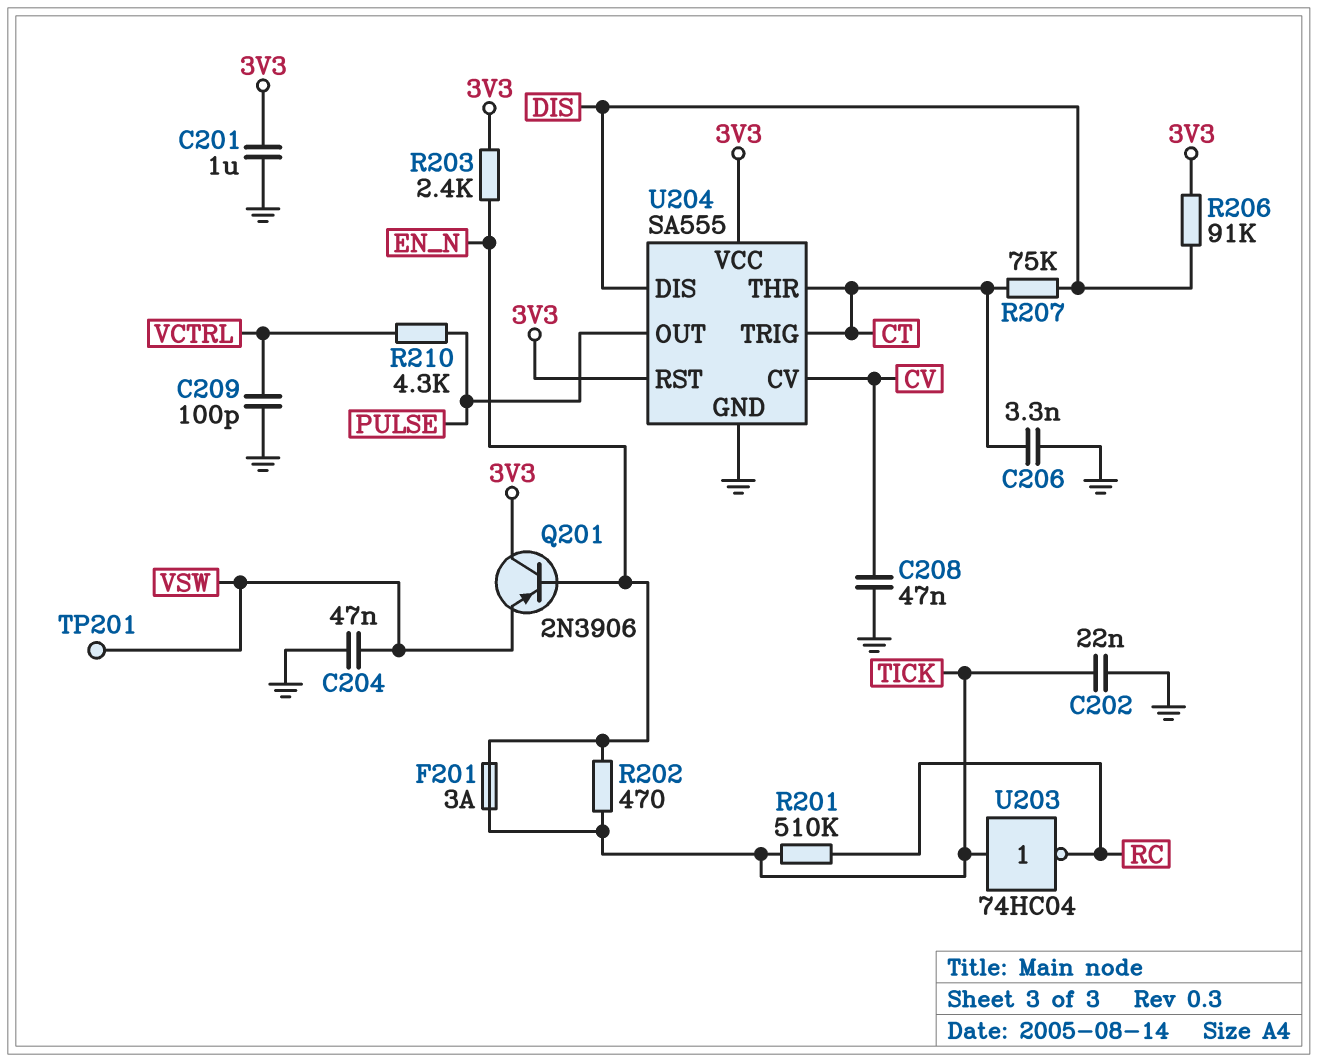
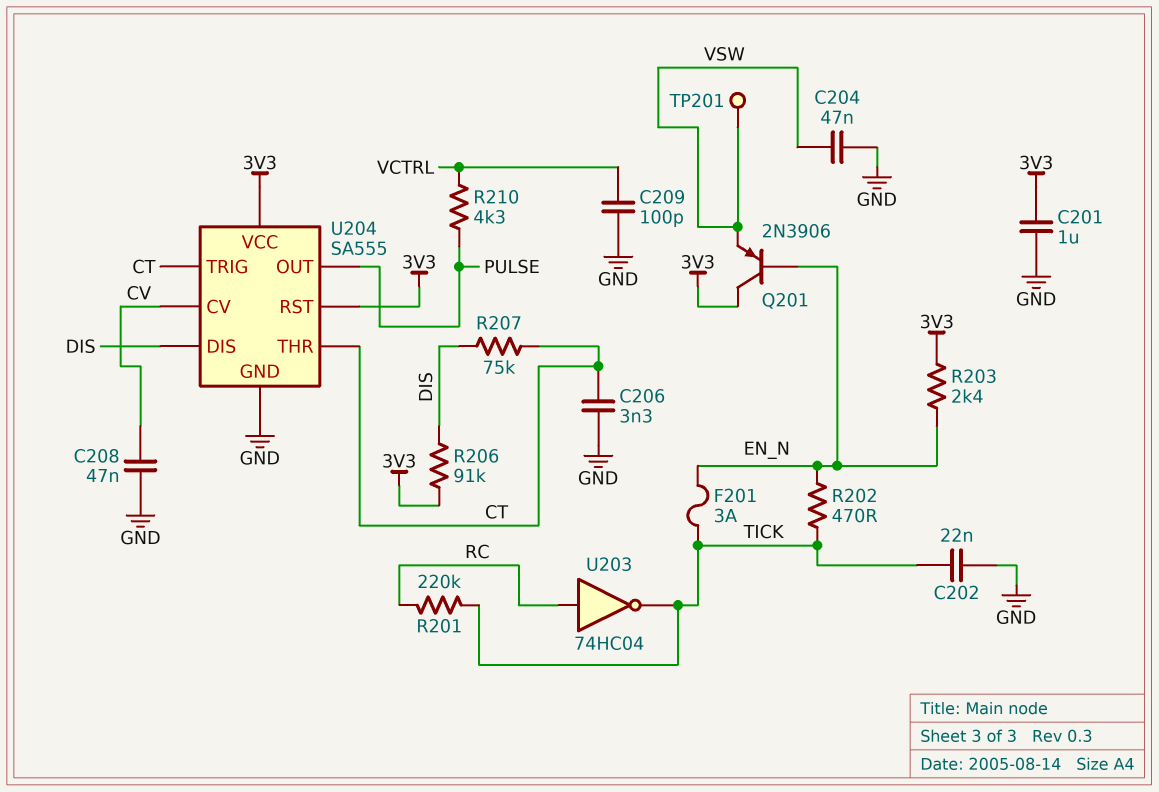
R201: 510k (RC, TICK) -> 220k (RC, TICK)
U203: NOT 74HC04 (in TICK, out RC) -> NOT 74HC04 (in RC, out TICK)

